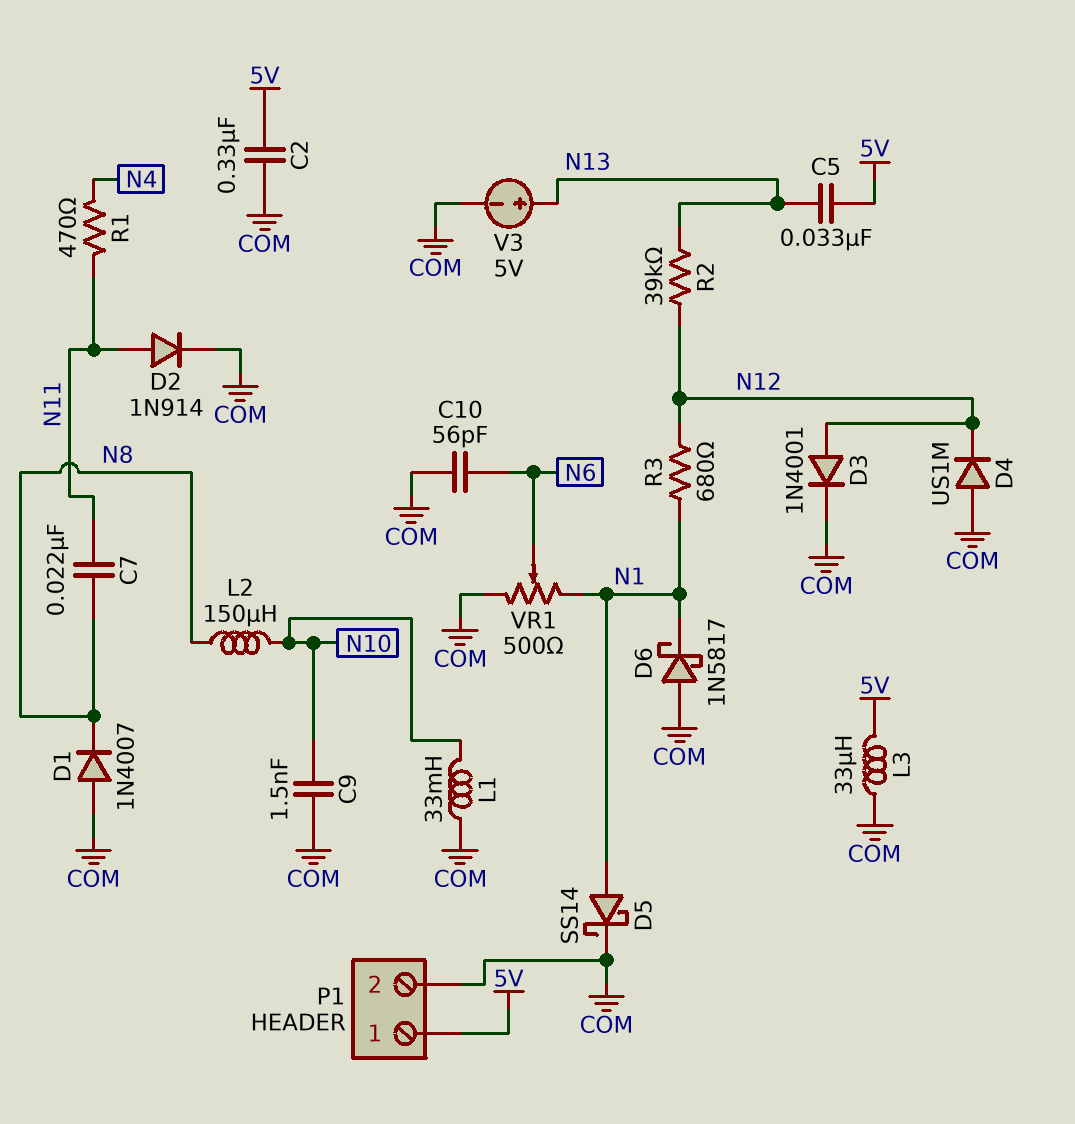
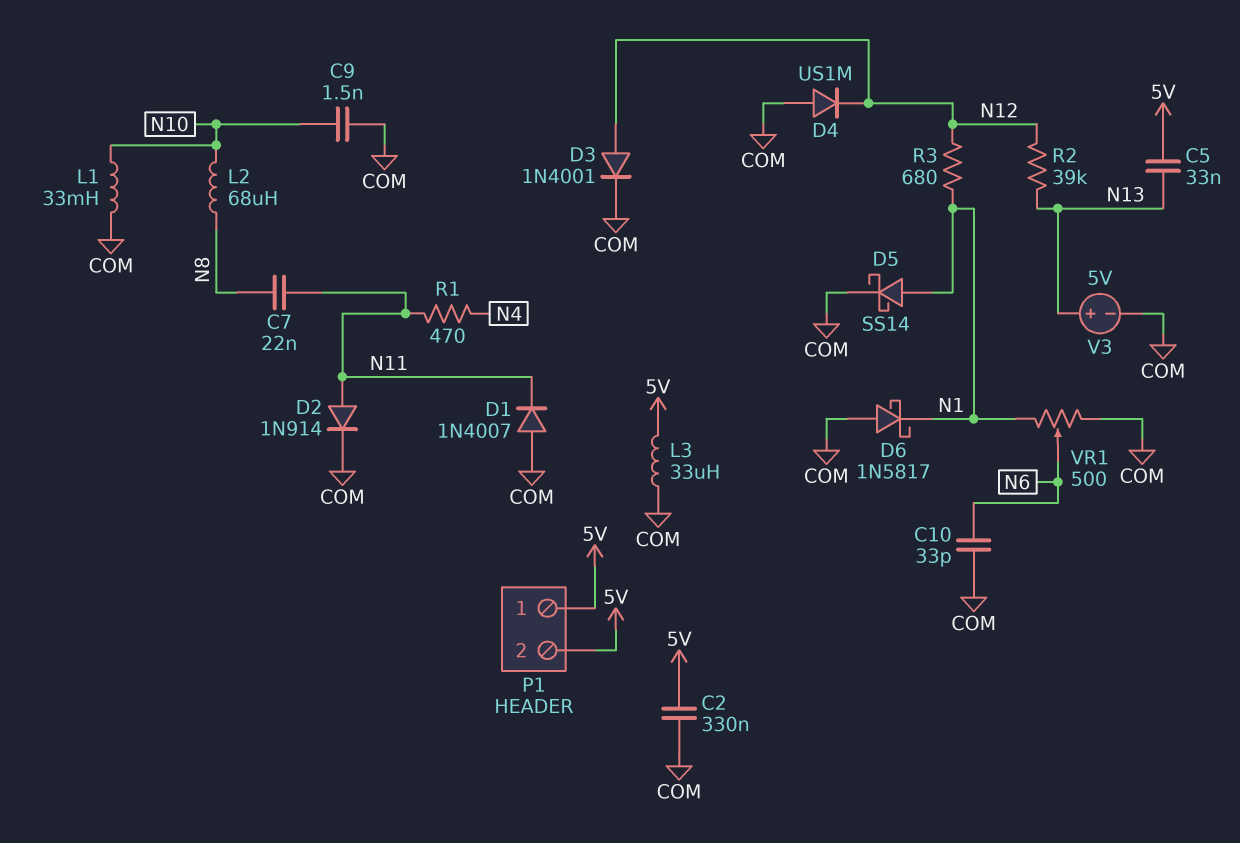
C10: 56pF (COM, N6) -> 33pF (COM, N6)
D1: diode 1N4007 (A COM, K N8) -> diode 1N4007 (A COM, K N11)
L2: 150uH (N8, N10) -> 68uH (N8, N10)
P1 pin 2: COM -> 5V

